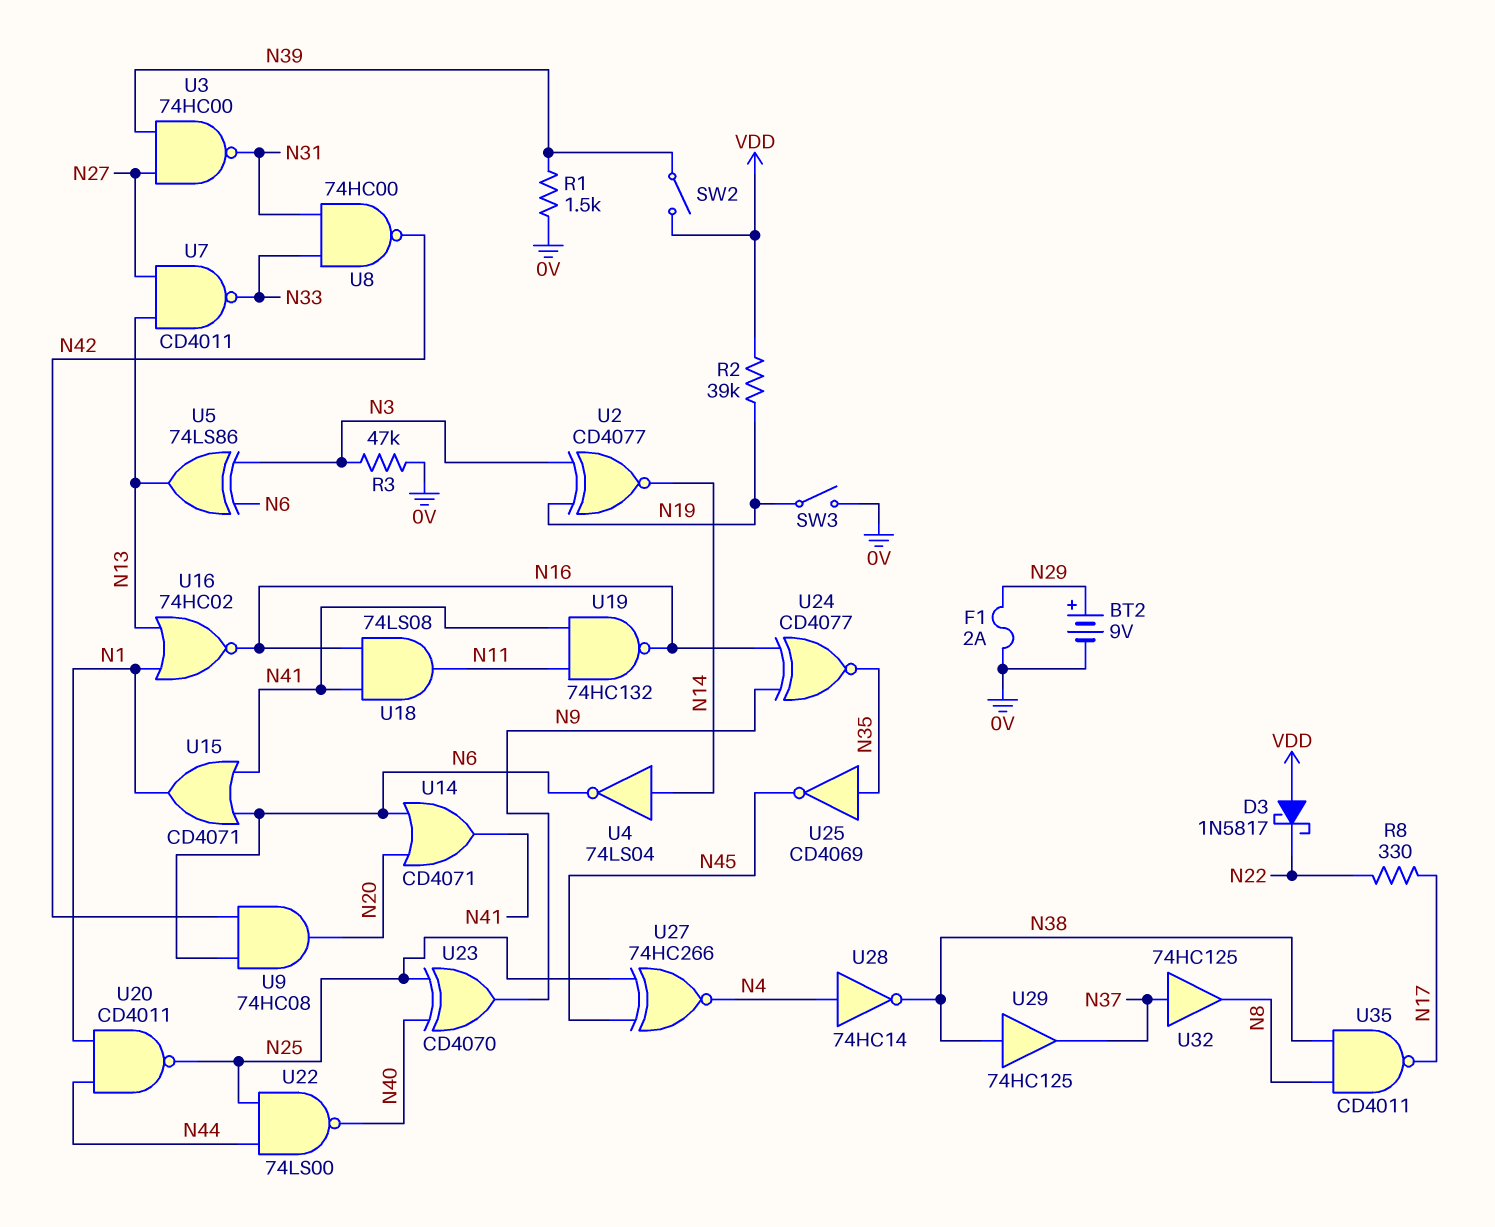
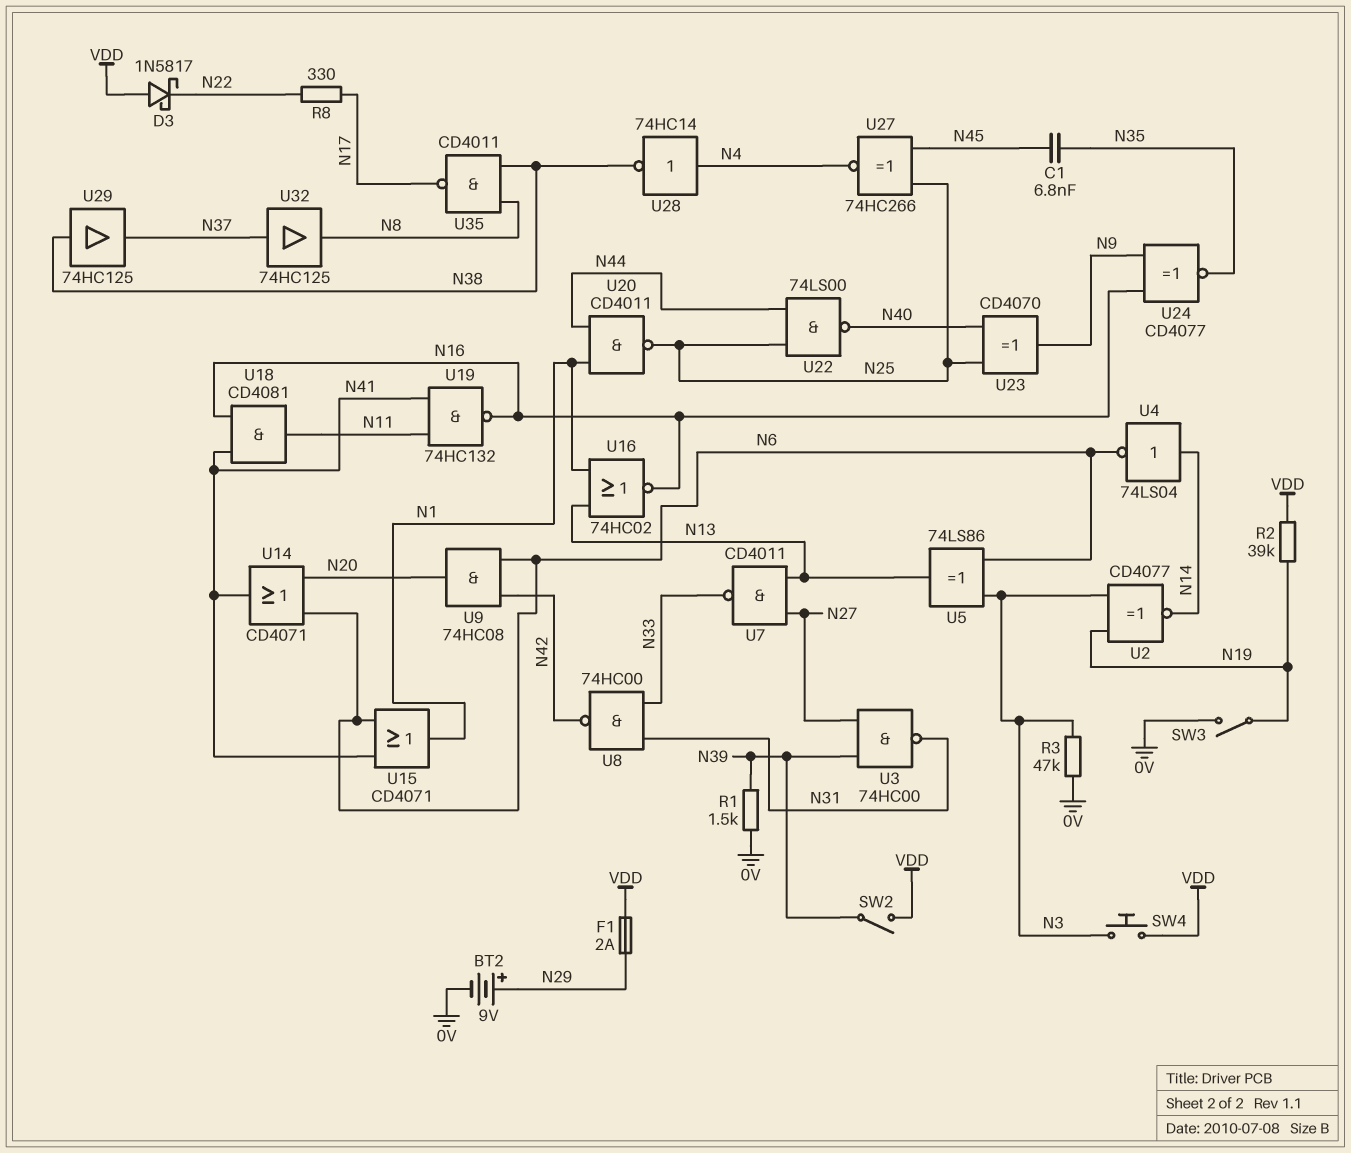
C1: none -> 6.8nF (N35, N45)
F1: 2A (0V, N29) -> 2A (N29, VDD)
SW4: none -> button (N3, VDD)
U18: AND 74LS08 (in N16, in N41, out N11) -> AND CD4081 (in N16, in N41, out N11)
U25: NOT CD4069 (in N35, out N45) -> none

